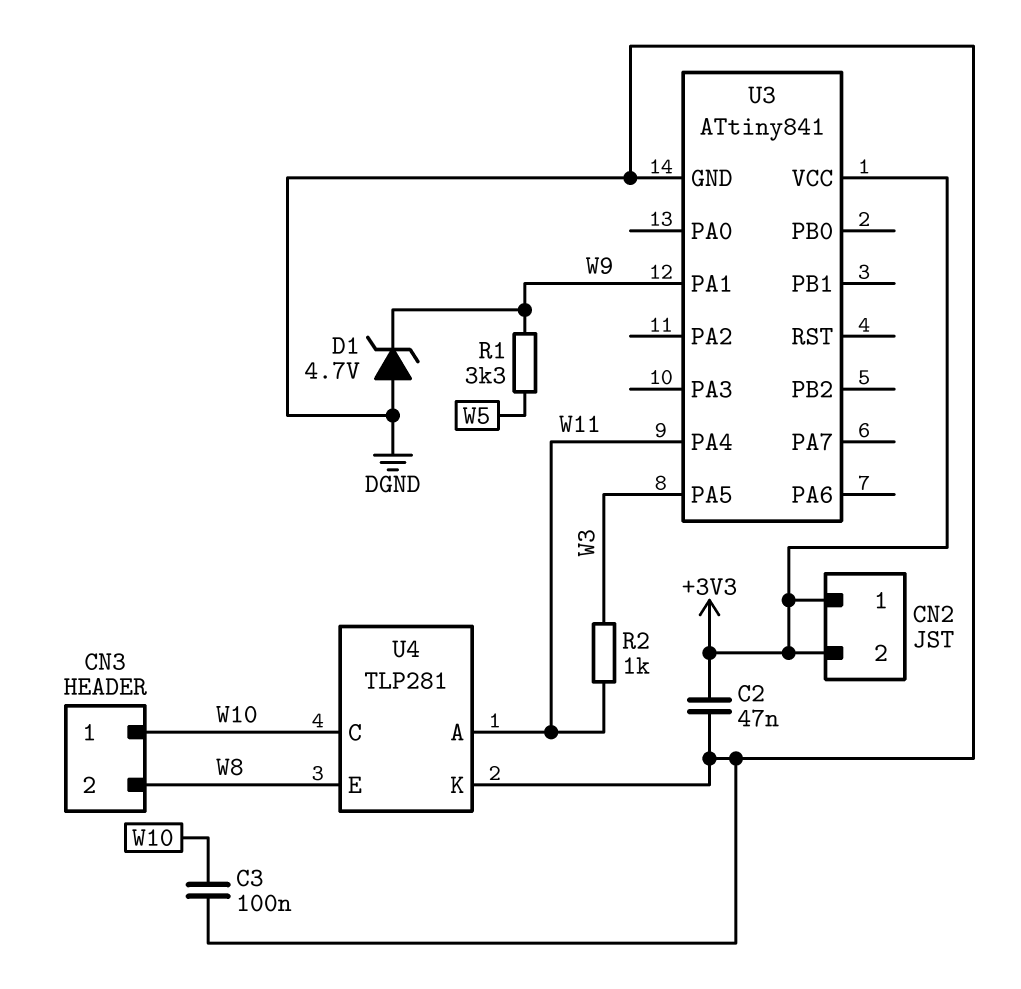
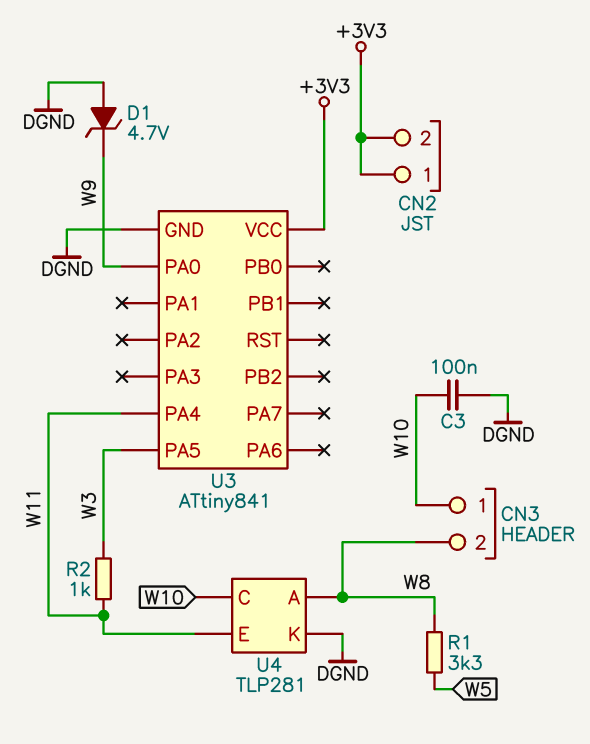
C2: 47nF (+3V3, DGND) -> none
R1: 3.3k (W5, W9) -> 3.3k (W5, W8)
U3 pin PA0: none -> W9
U3 pin PA1: W9 -> none
U4 pin A: W11 -> W8
U4 pin E: W8 -> W11

